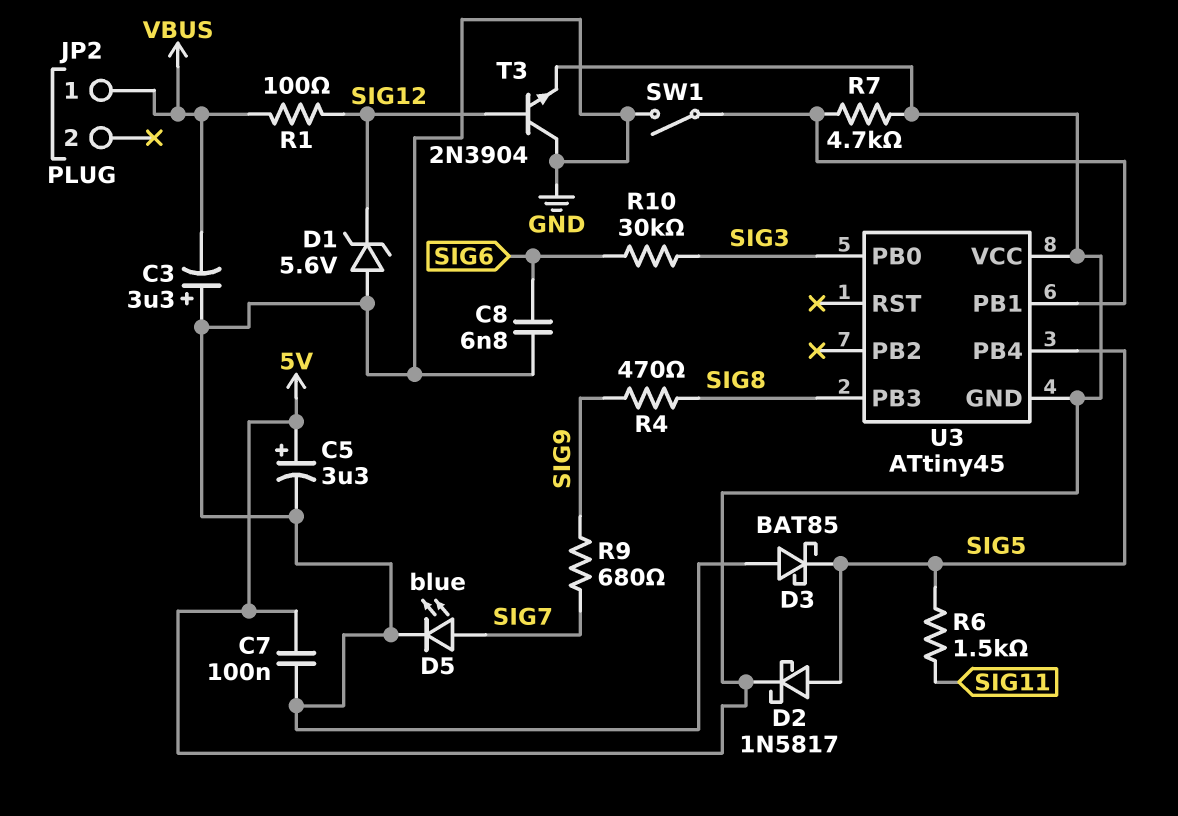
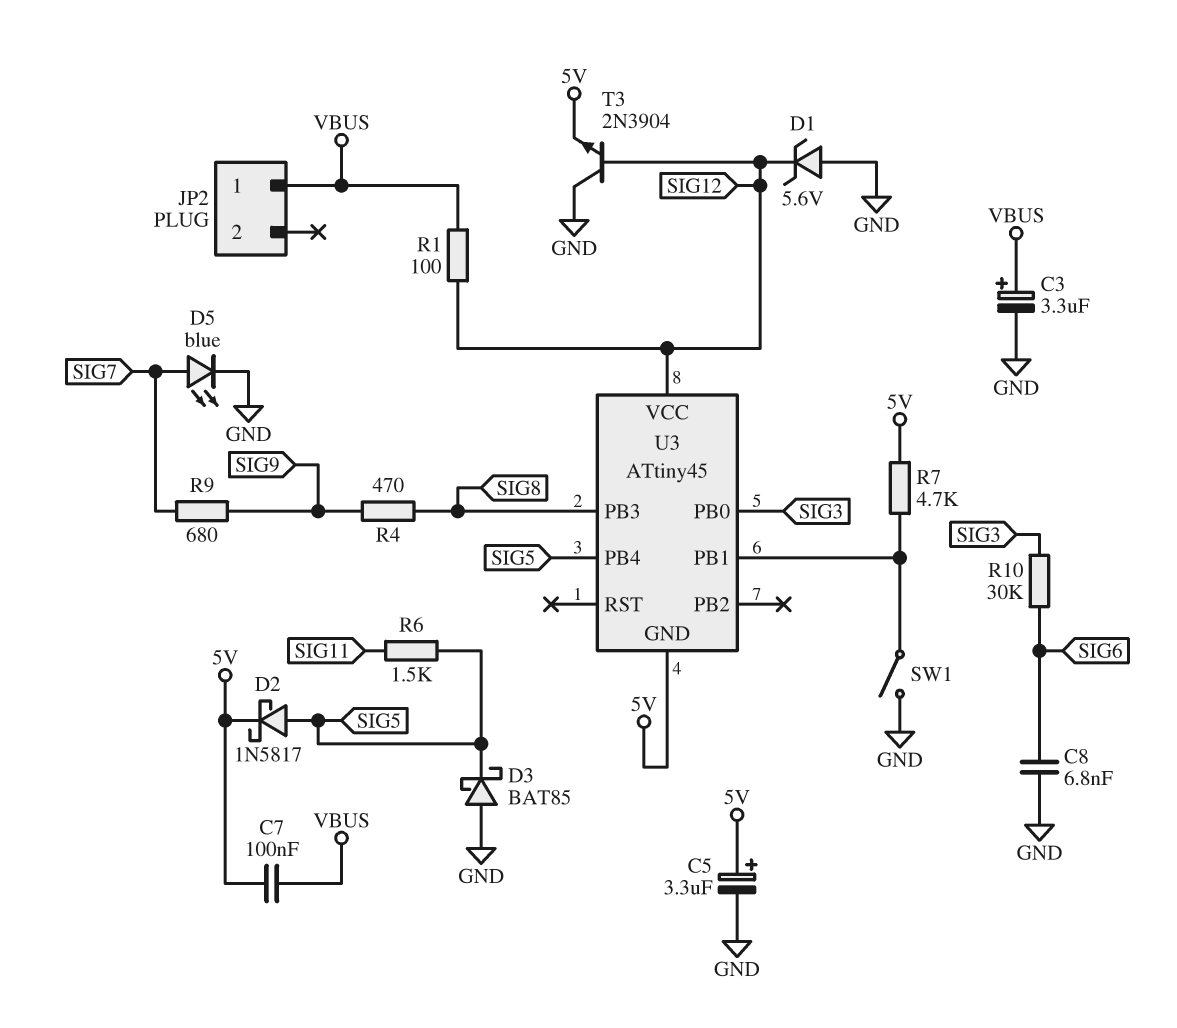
C3: 3.3uF (plus GND, minus VBUS) -> 3.3uF (plus VBUS, minus GND)
C7: 100nF (5V, GND) -> 100nF (5V, VBUS)
U3 pin VCC: 5V -> SIG12

